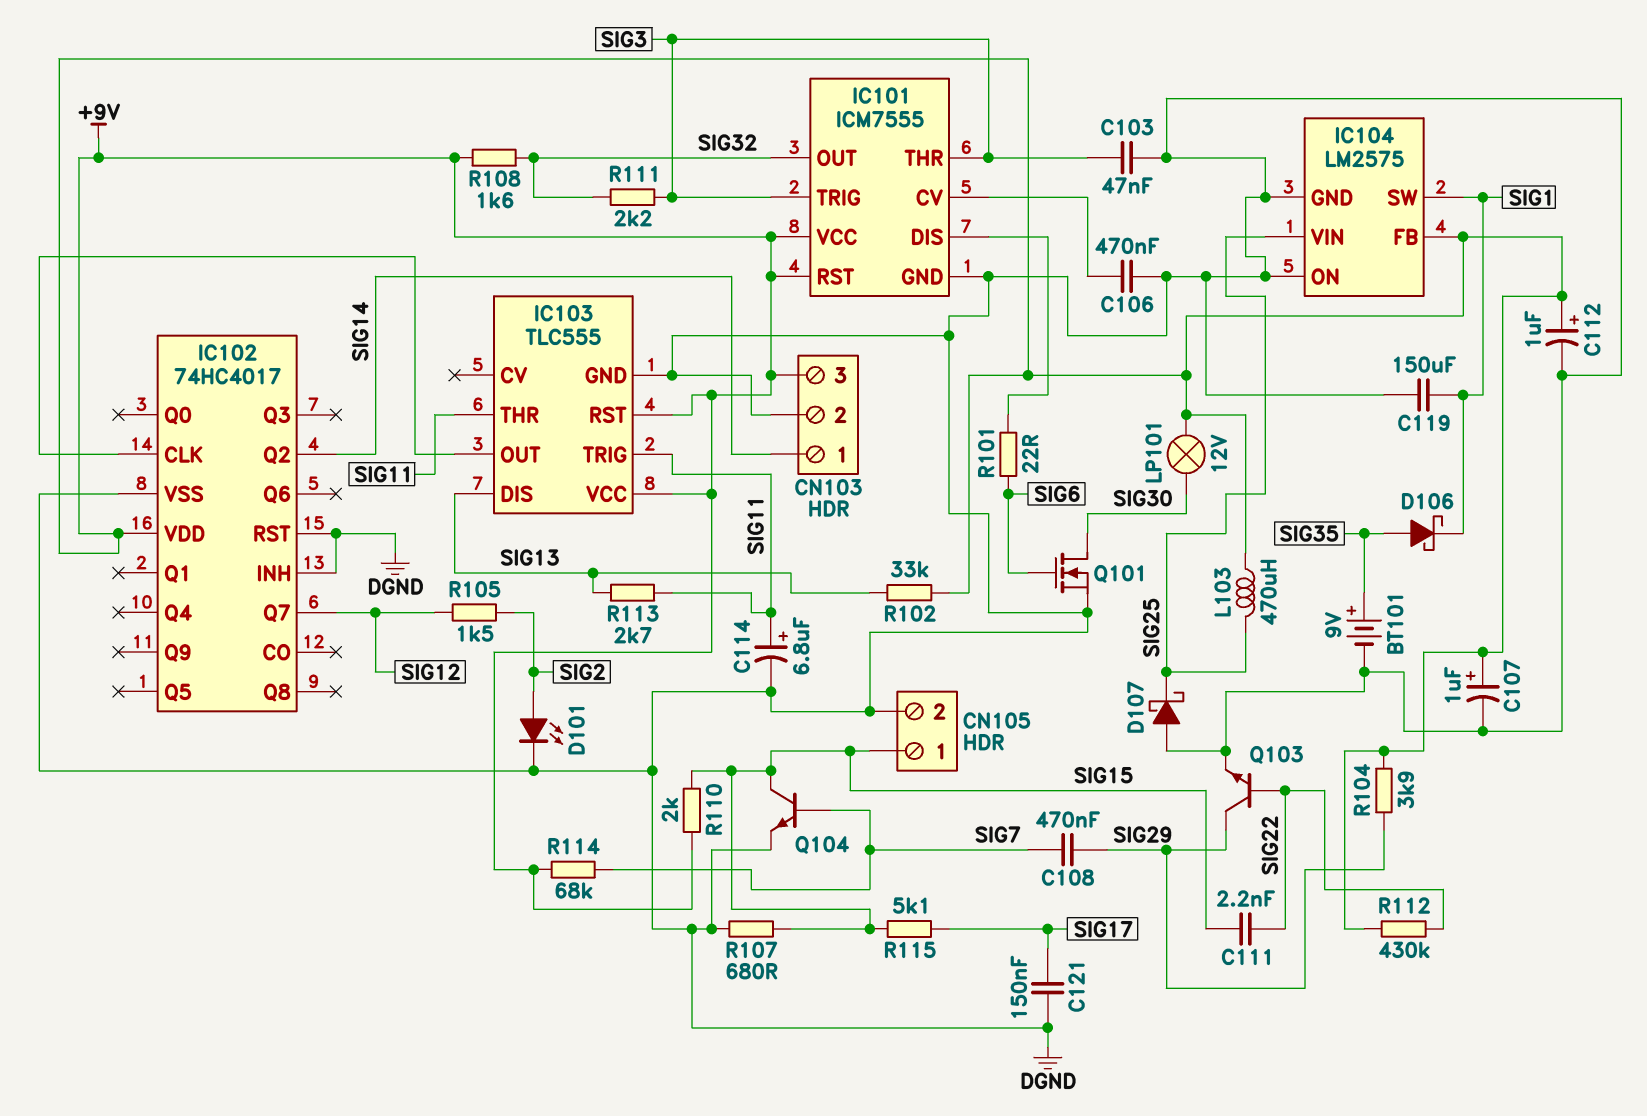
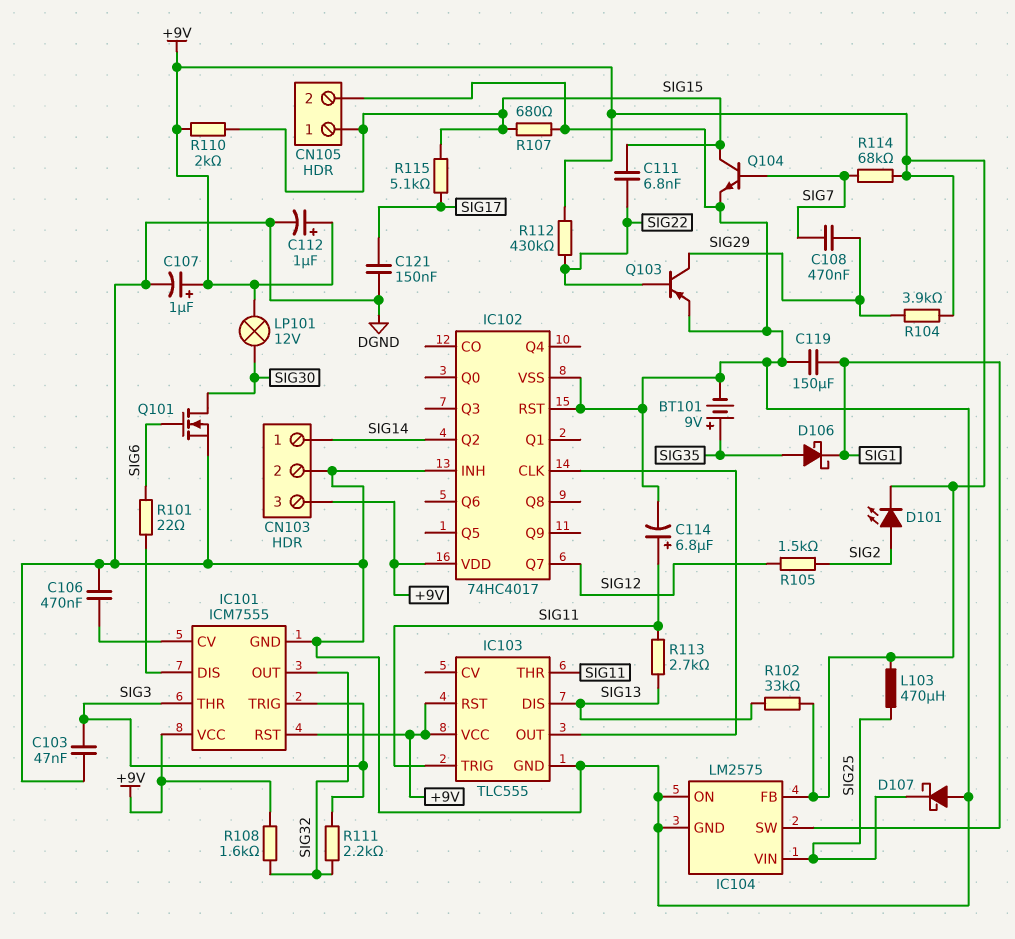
C111: 2.2nF (SIG15, SIG22) -> 6.8nF (SIG15, SIG22)
D101: LED (A SIG2, K DGND) -> LED (A SIG2, K +9V)
Q103: NPN (B SIG22, C SIG29, E DGND) -> PNP (B SIG22, C SIG29, E DGND)

